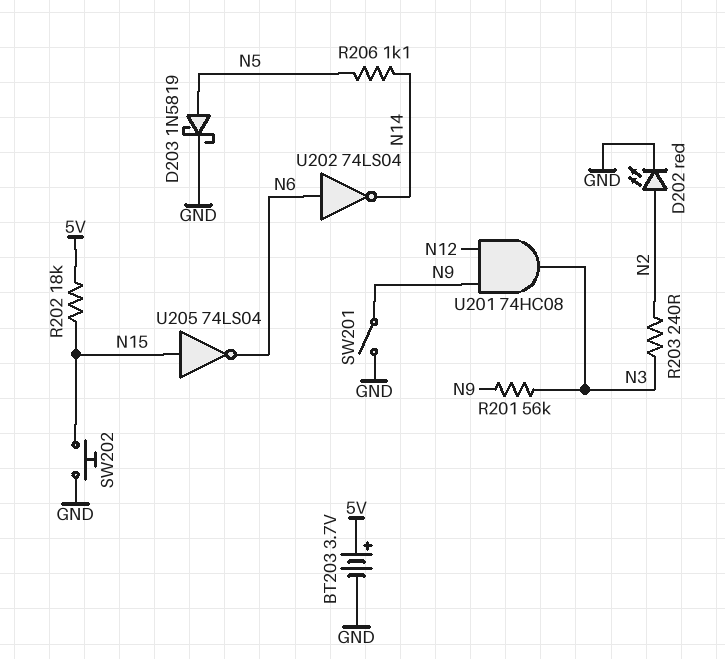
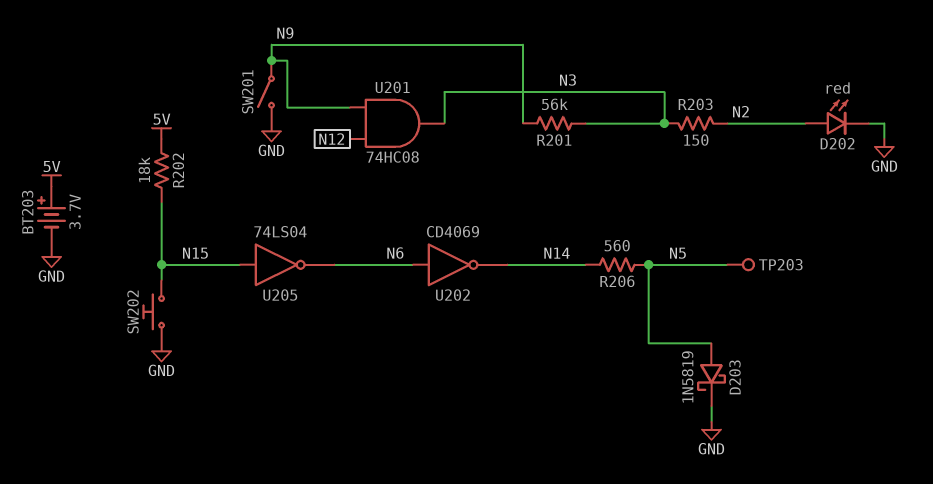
R203: 240 (N2, N3) -> 150 (N2, N3)
R206: 1.1k (N5, N14) -> 560 (N5, N14)
TP203: none -> test point (N5)
U202: NOT 74LS04 (in N6, out N14) -> NOT CD4069 (in N6, out N14)

